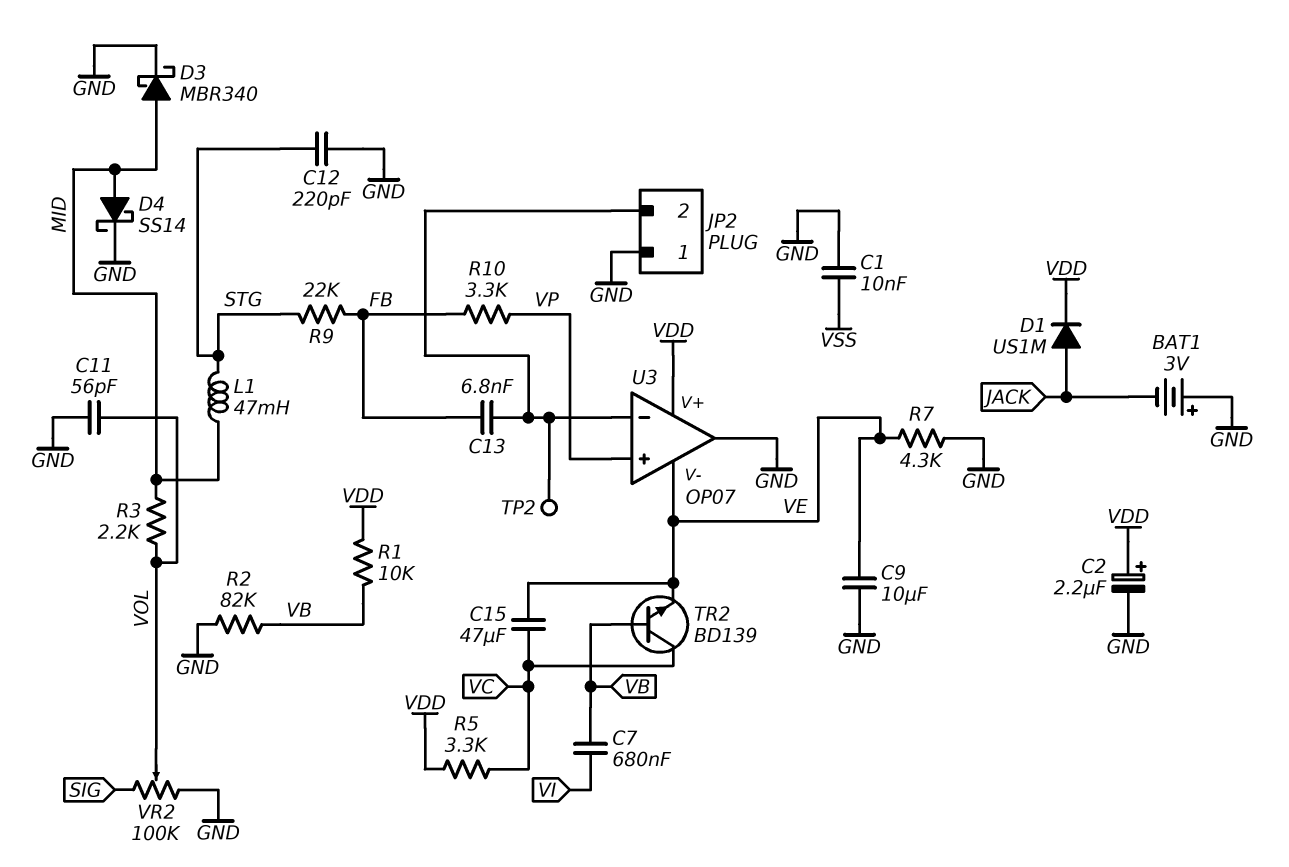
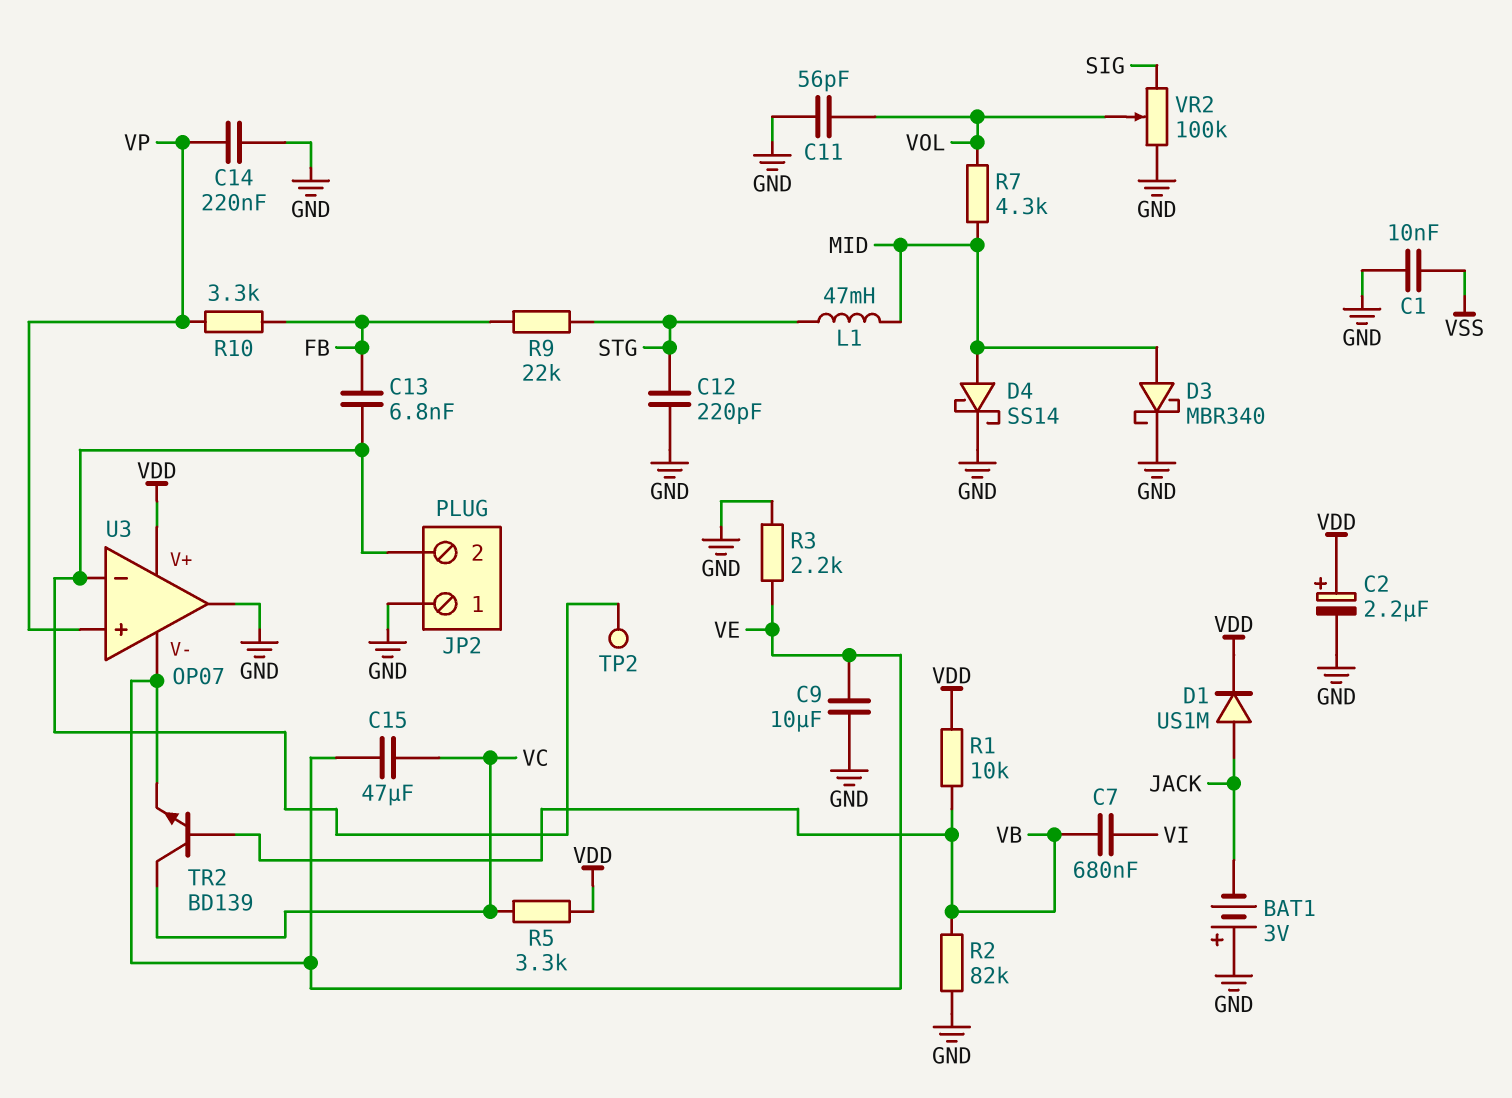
C14: none -> 220nF (GND, VP)
R3: 2.2k (MID, VOL) -> 2.2k (GND, VE)
R7: 4.3k (GND, VE) -> 4.3k (MID, VOL)

